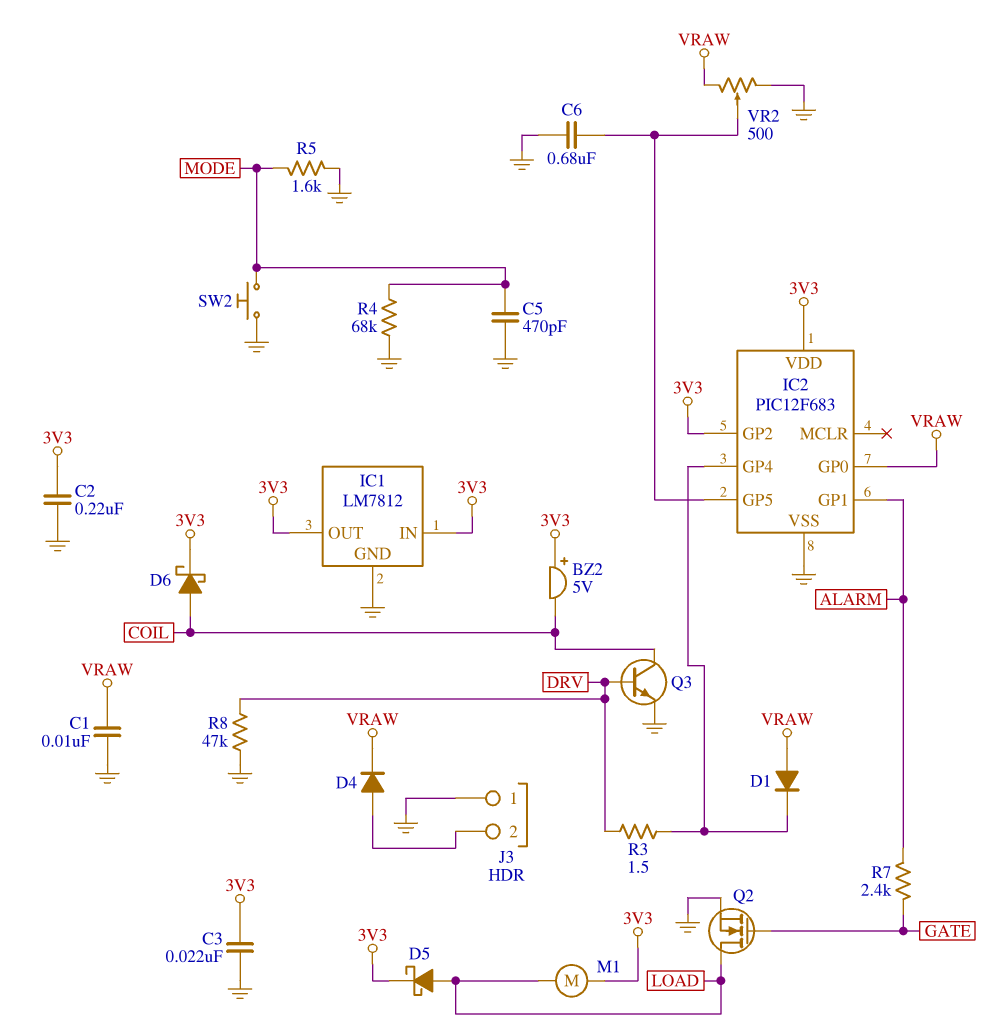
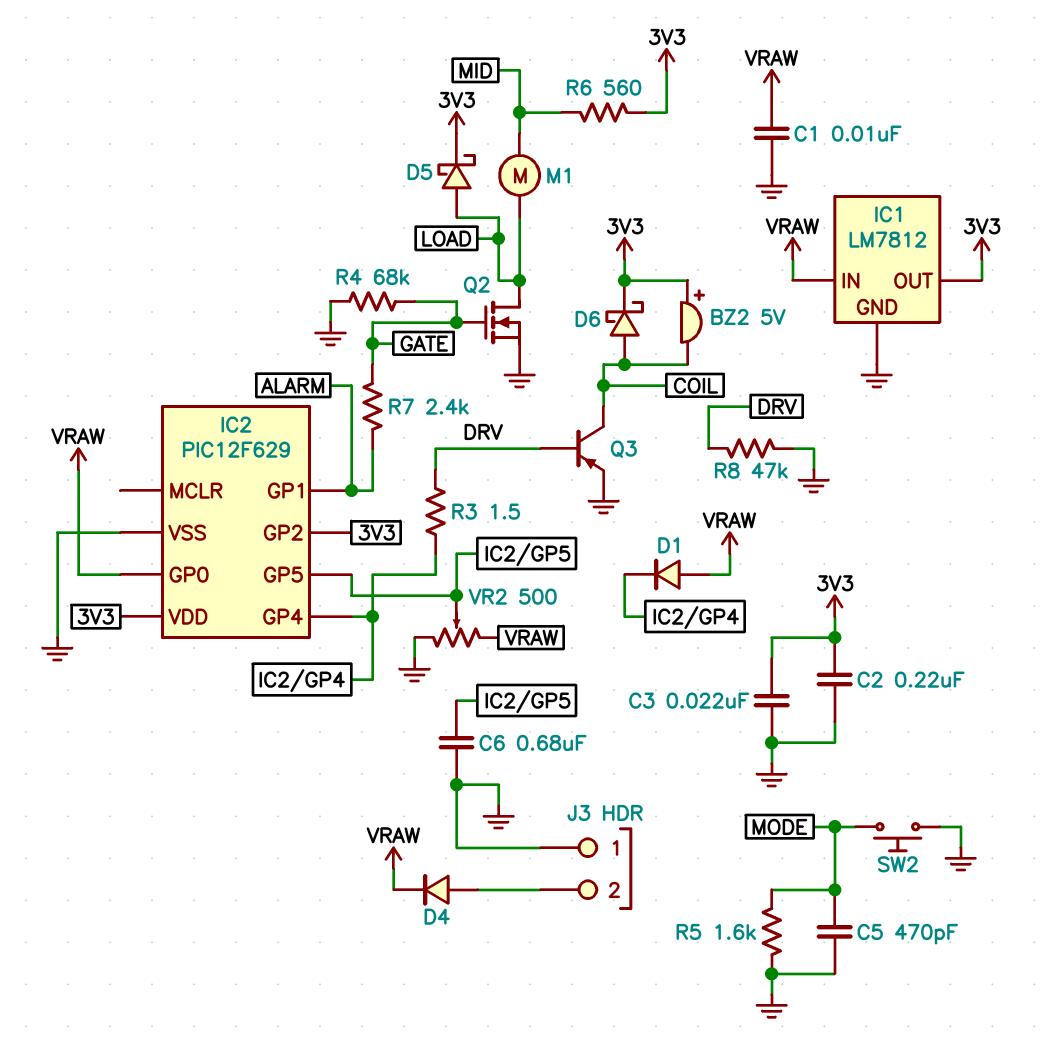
IC1 pin IN: 3V3 -> VRAW
IC2: PIC12F683 -> PIC12F629
M1: motor (3V3, LOAD) -> motor (LOAD, MID)
Q3: NPN (B DRV, C COIL, E GND) -> PNP (B DRV, C COIL, E GND)
R4: 68k (GND, MODE) -> 68k (GATE, GND)
R6: none -> 560 (3V3, MID)

